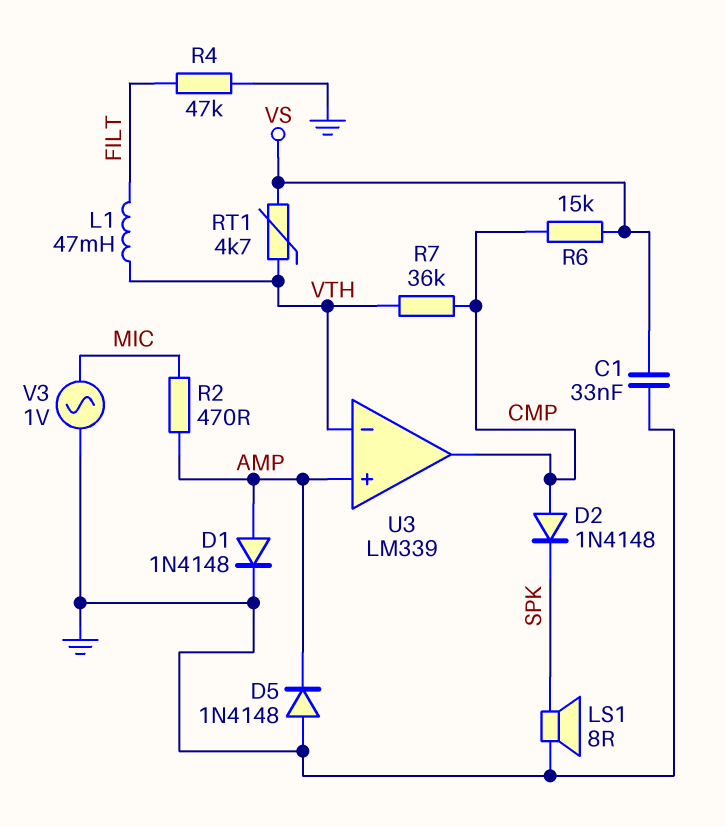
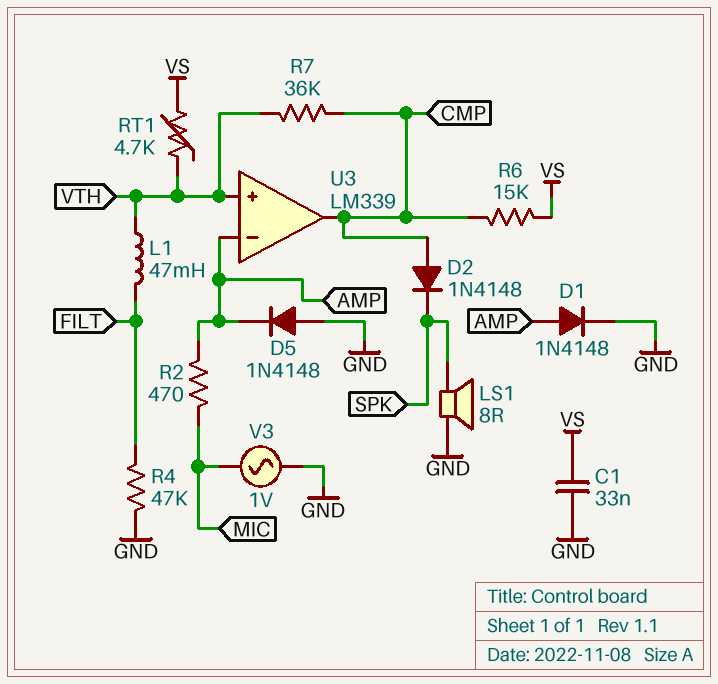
U3 pin in+: AMP -> VTH
U3 pin in-: VTH -> AMP

